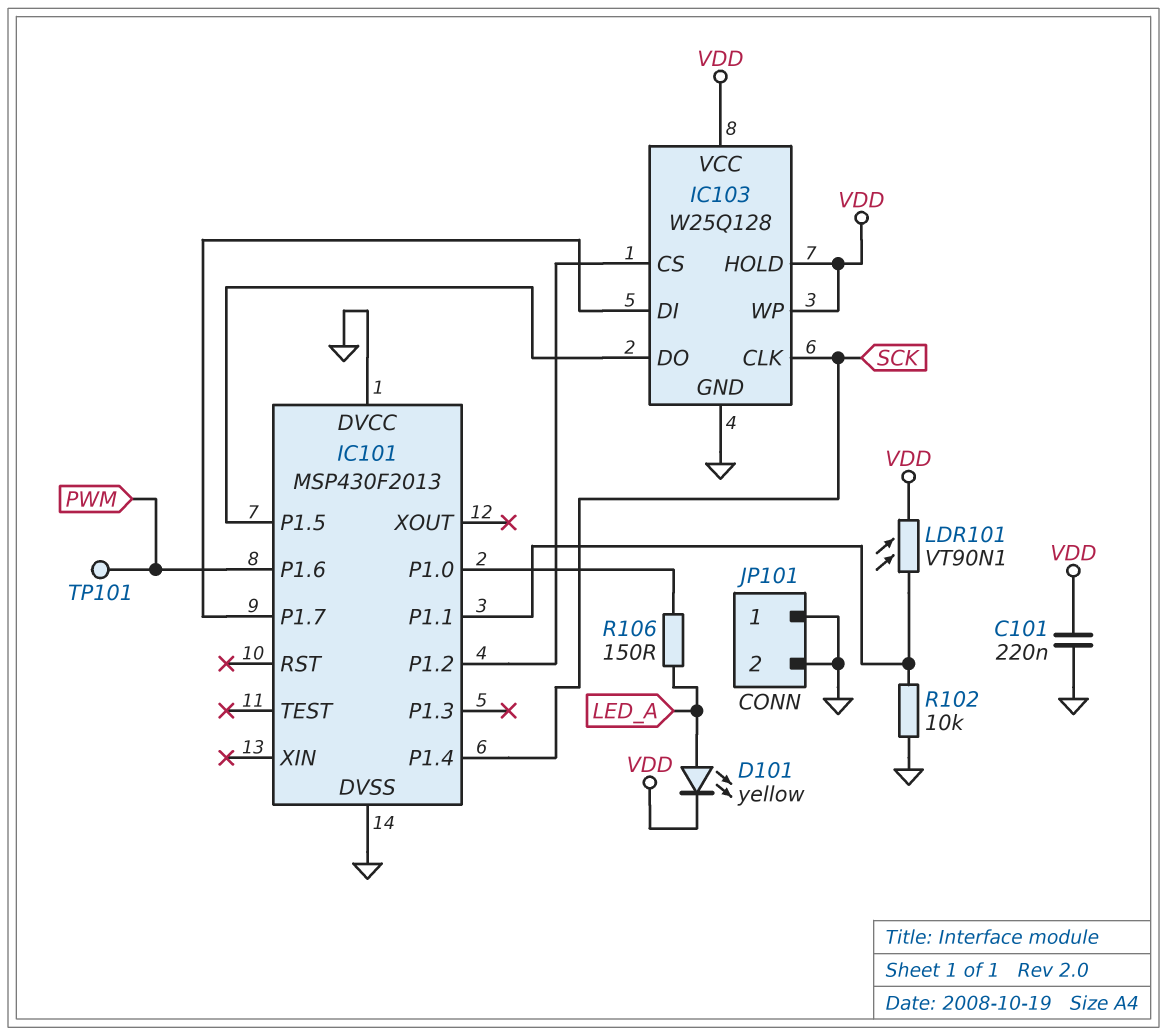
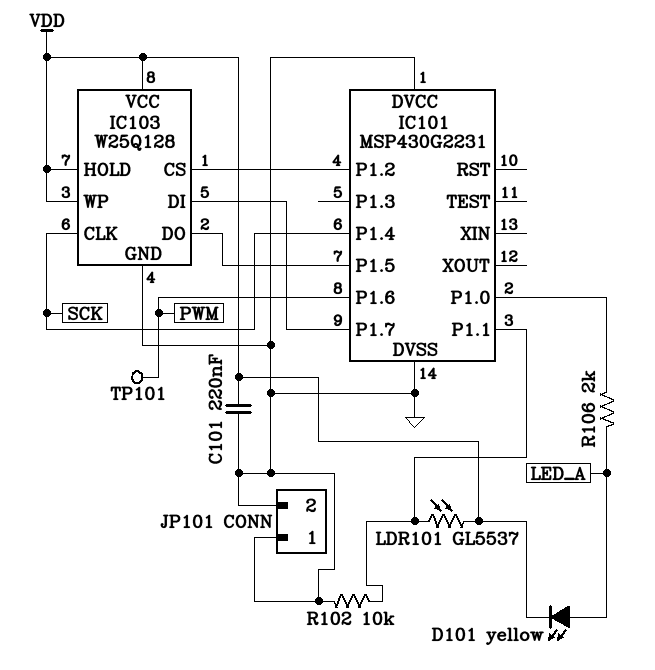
IC101: MSP430F2013 -> MSP430G2231
LDR101: VT90N1 (IC101/P1.1, VDD) -> GL5537 (IC101/P1.1, VDD)
R106: 150 (IC101/P1.0, LED_A) -> 2k (IC101/P1.0, LED_A)

